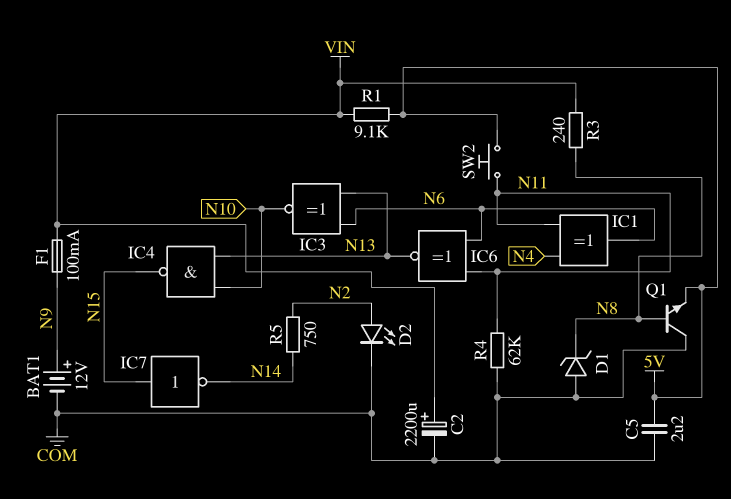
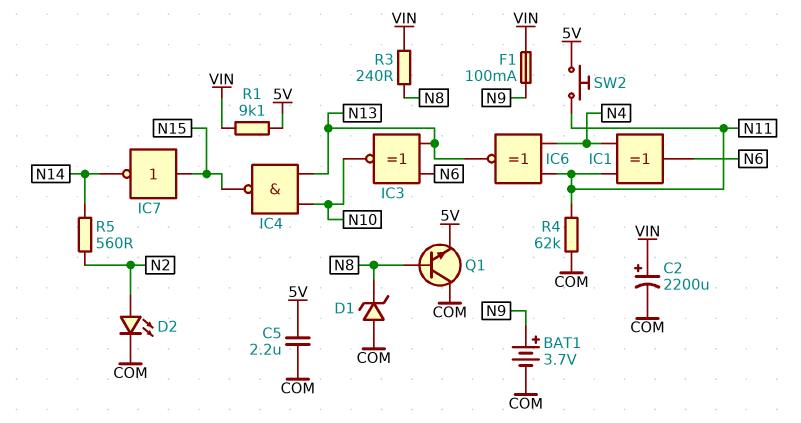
BAT1: 12V (plus N9, minus COM) -> 3.7V (plus N9, minus COM)
IC6: XNOR (in N6, in N11, out N13) -> XNOR (in N4, in N11, out N13)
R5: 750 (N2, N14) -> 560 (N2, N14)

